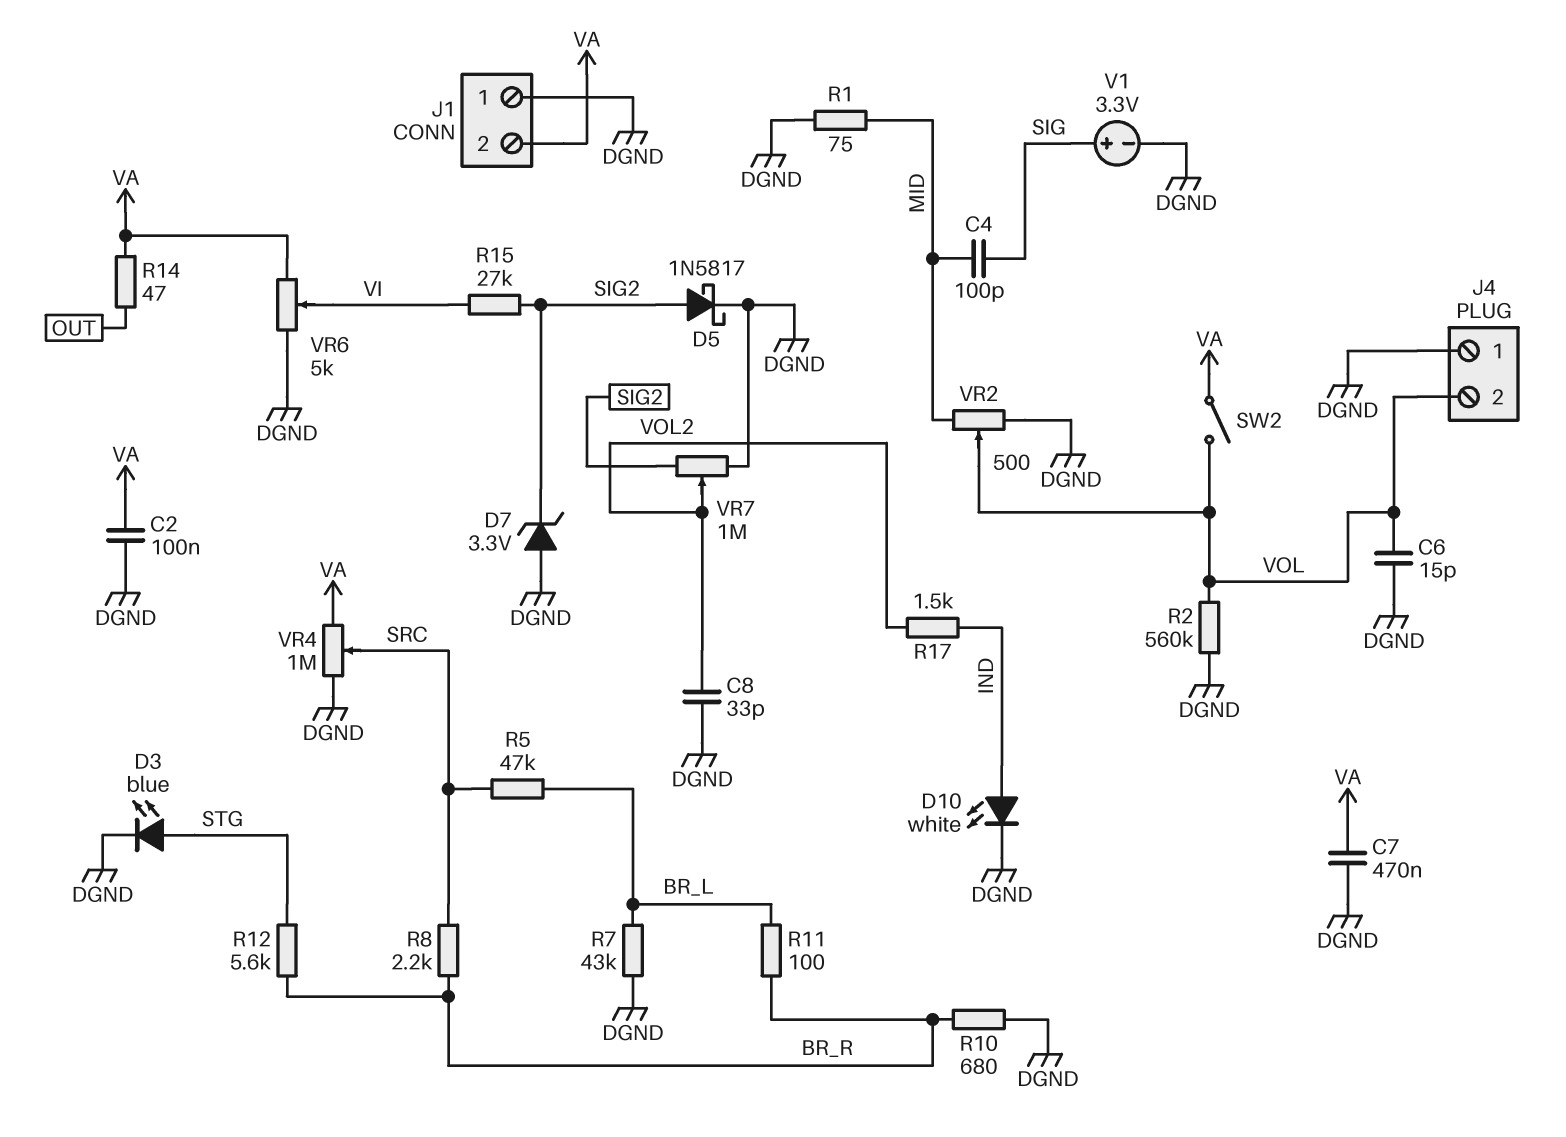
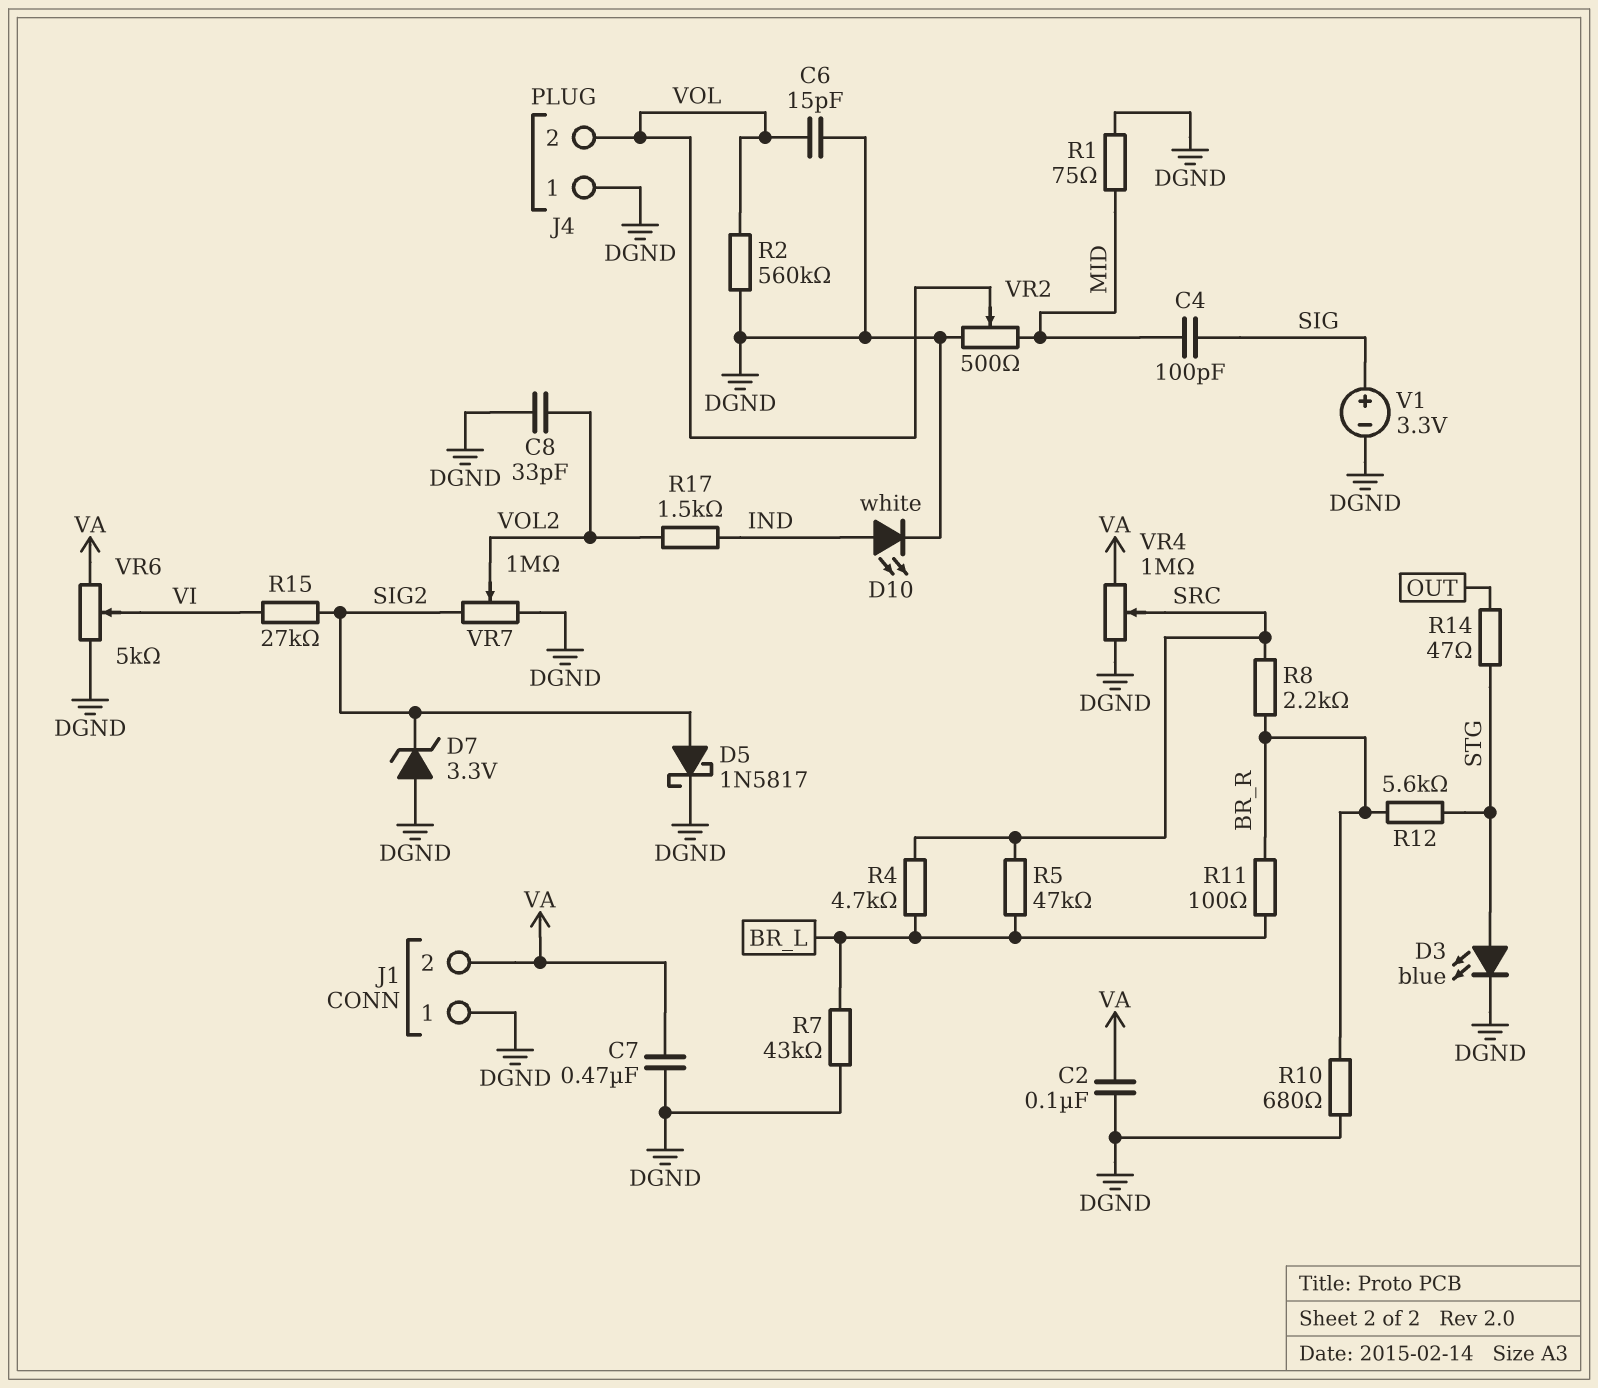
R4: none -> 4.7k (BR_L, SRC)
R14: 47 (OUT, VA) -> 47 (OUT, STG)
SW2: switch (VA, VOL) -> none

